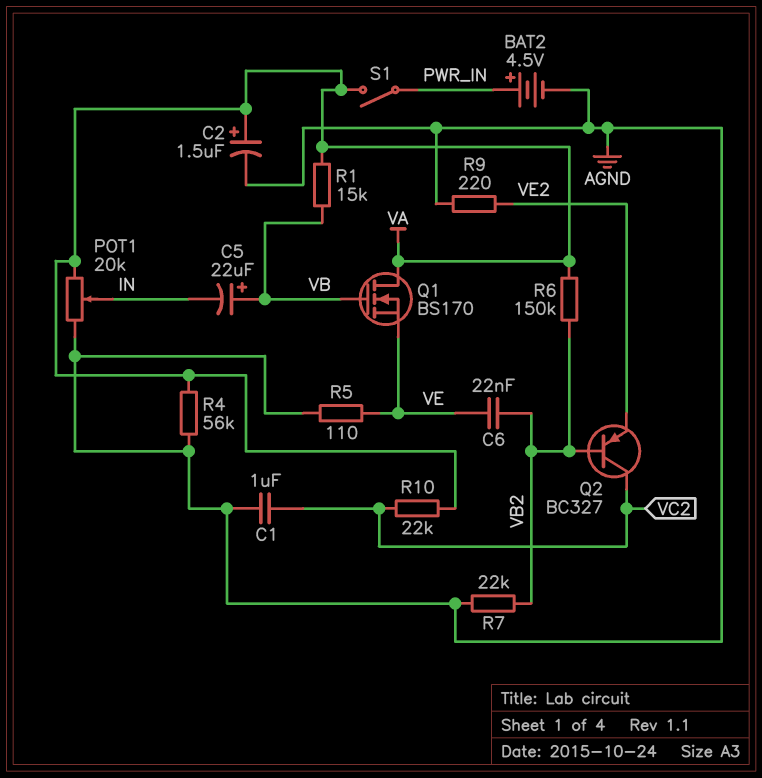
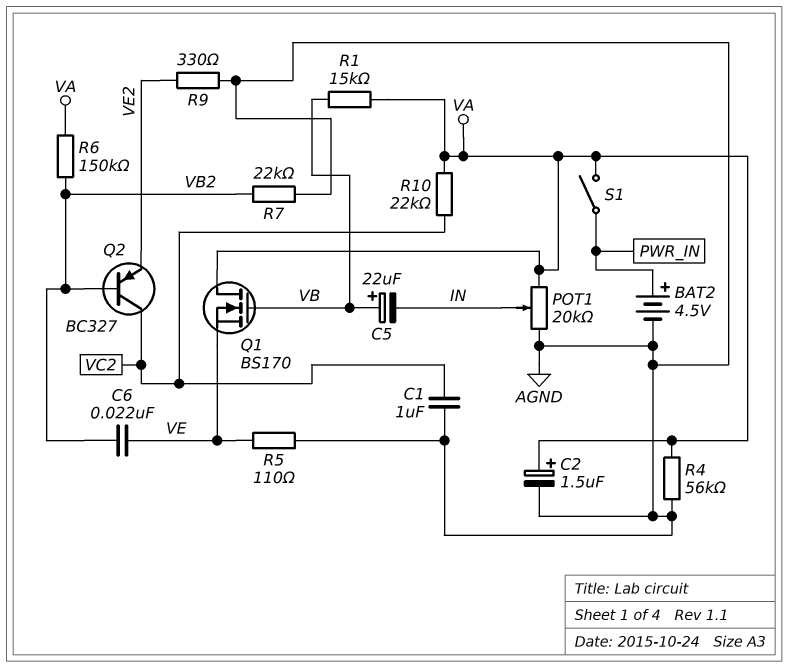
R9: 220 (AGND, VE2) -> 330 (AGND, VE2)

